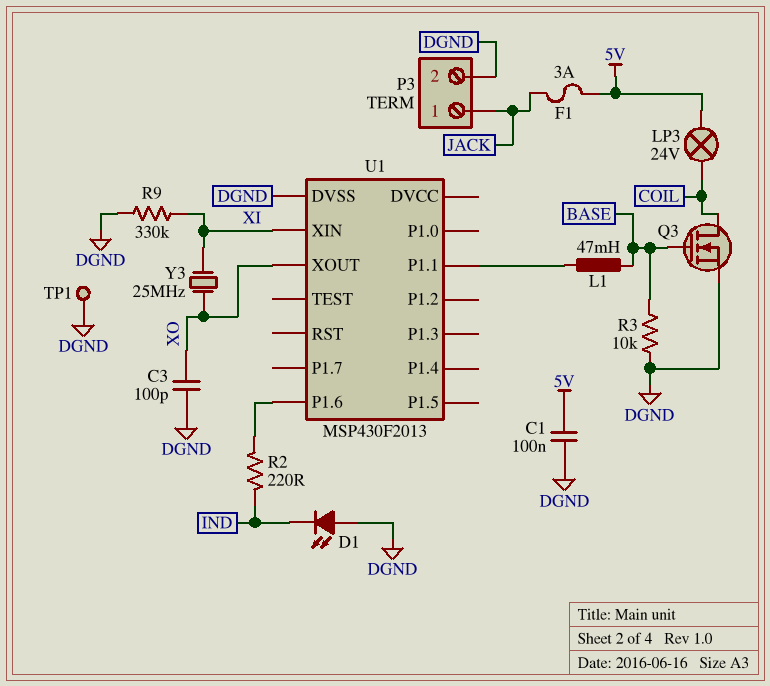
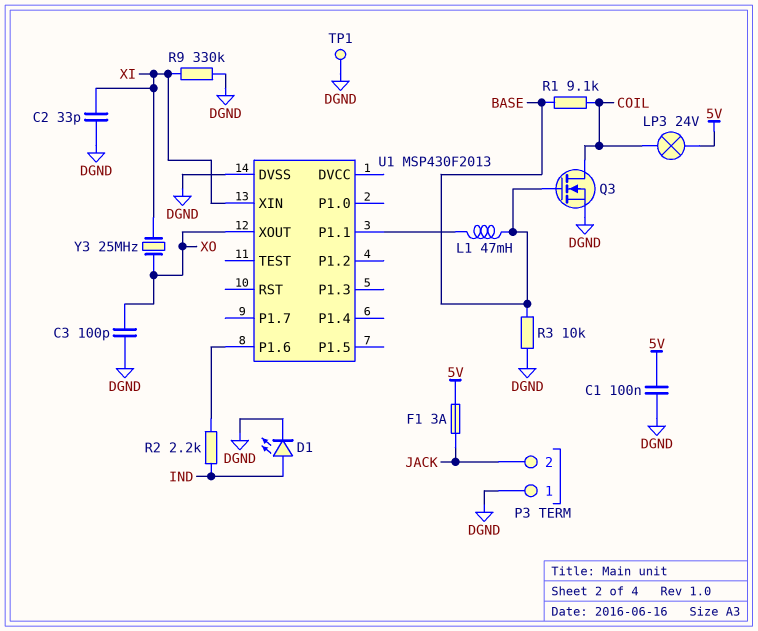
C2: none -> 33pF (DGND, XI)
D1: LED (A DGND, K IND) -> LED (A IND, K DGND)
P3 pin 1: JACK -> DGND
P3 pin 2: DGND -> JACK
R1: none -> 9.1k (BASE, COIL)
R2: 220 (IND, U1/P1.6) -> 2.2k (IND, U1/P1.6)

